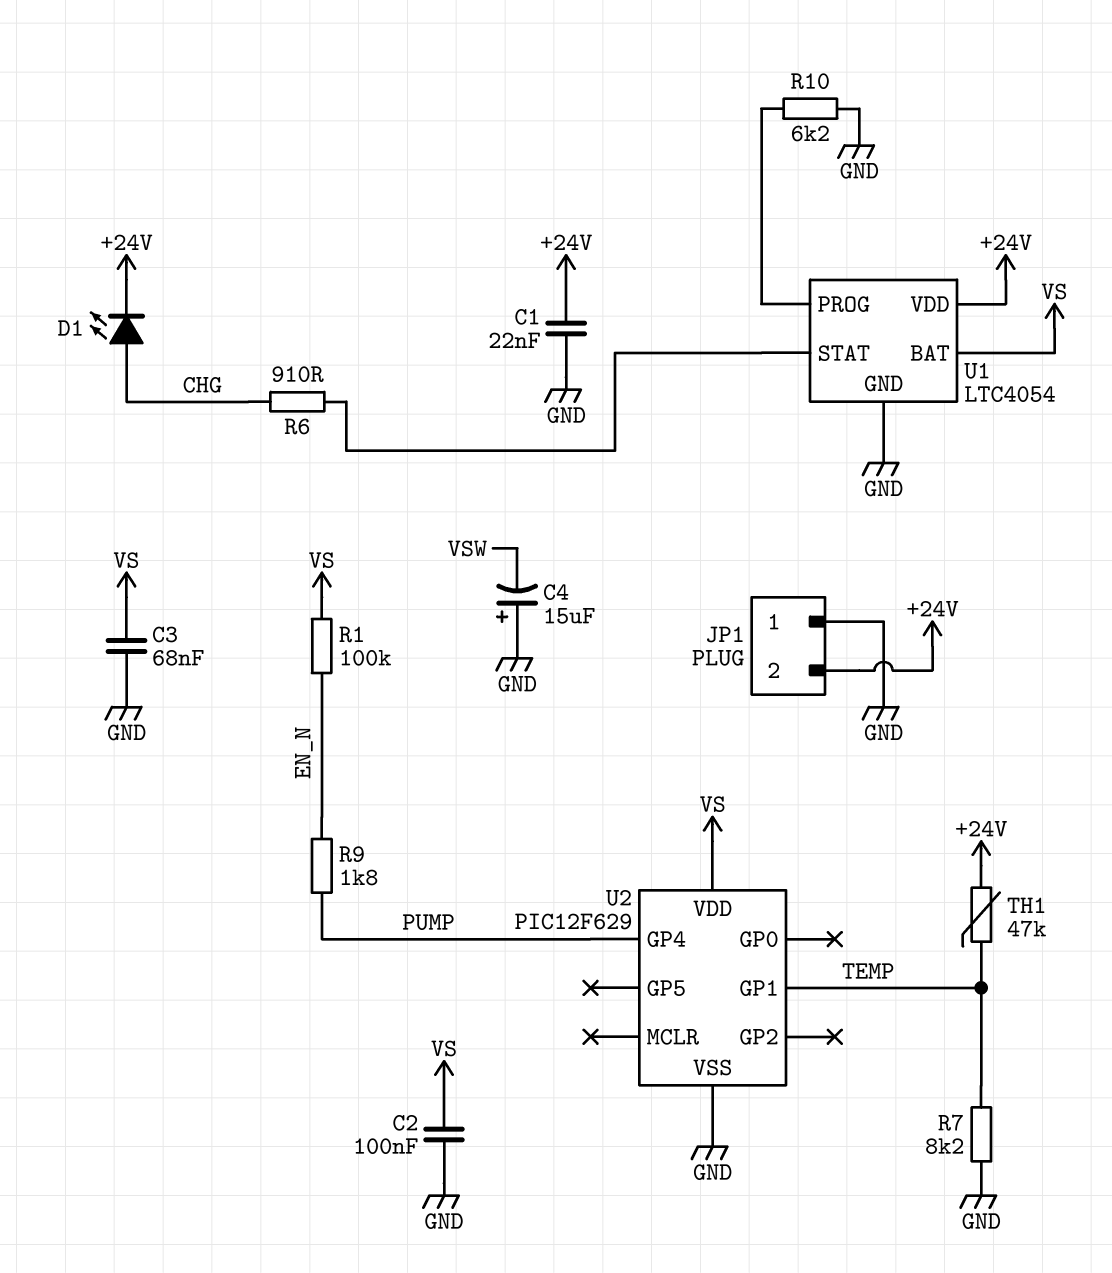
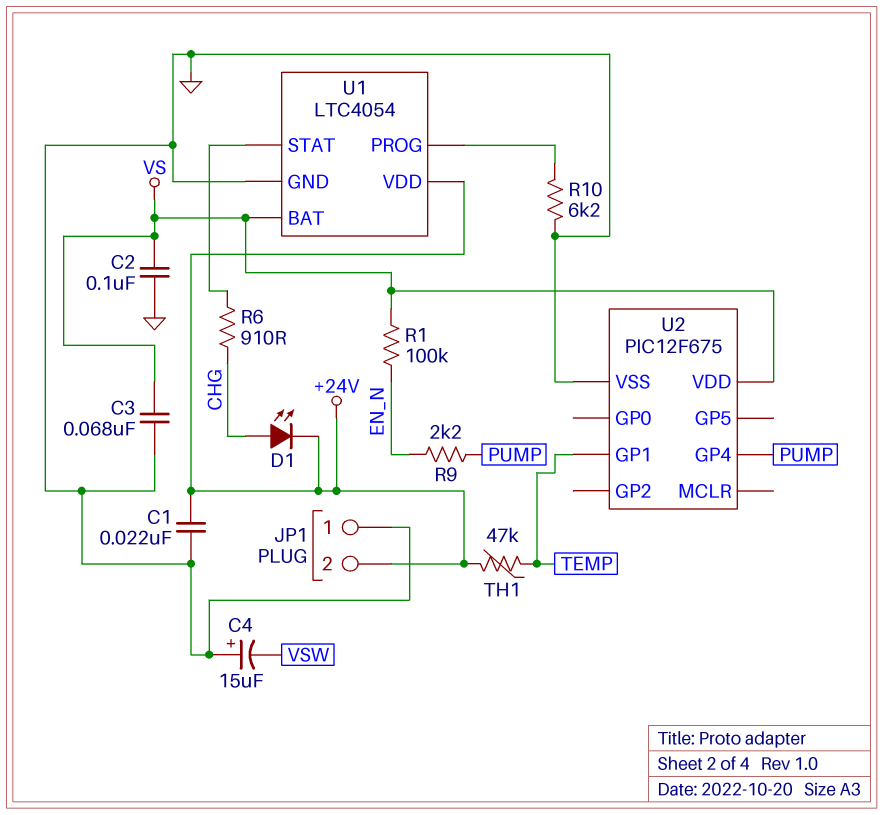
R7: 8.2k (GND, TEMP) -> none
R9: 1.8k (EN_N, PUMP) -> 2.2k (EN_N, PUMP)
U2: PIC12F629 -> PIC12F675

